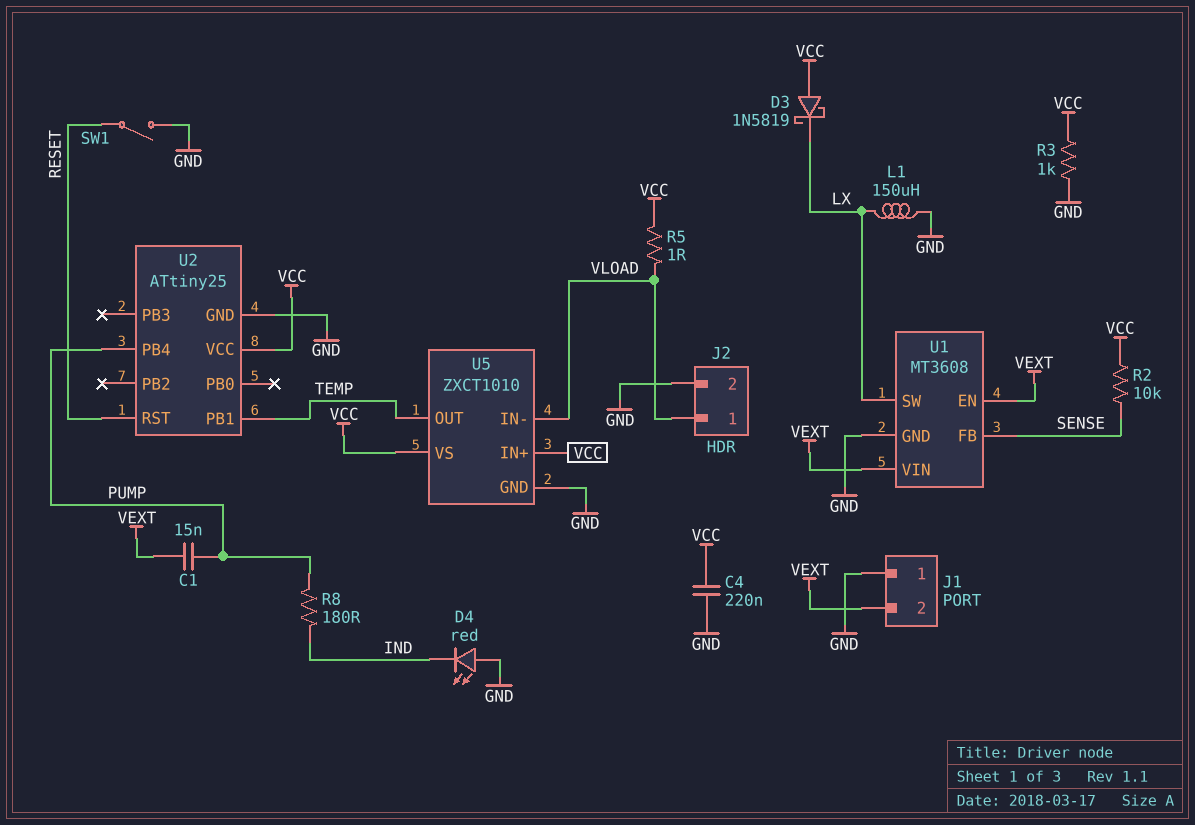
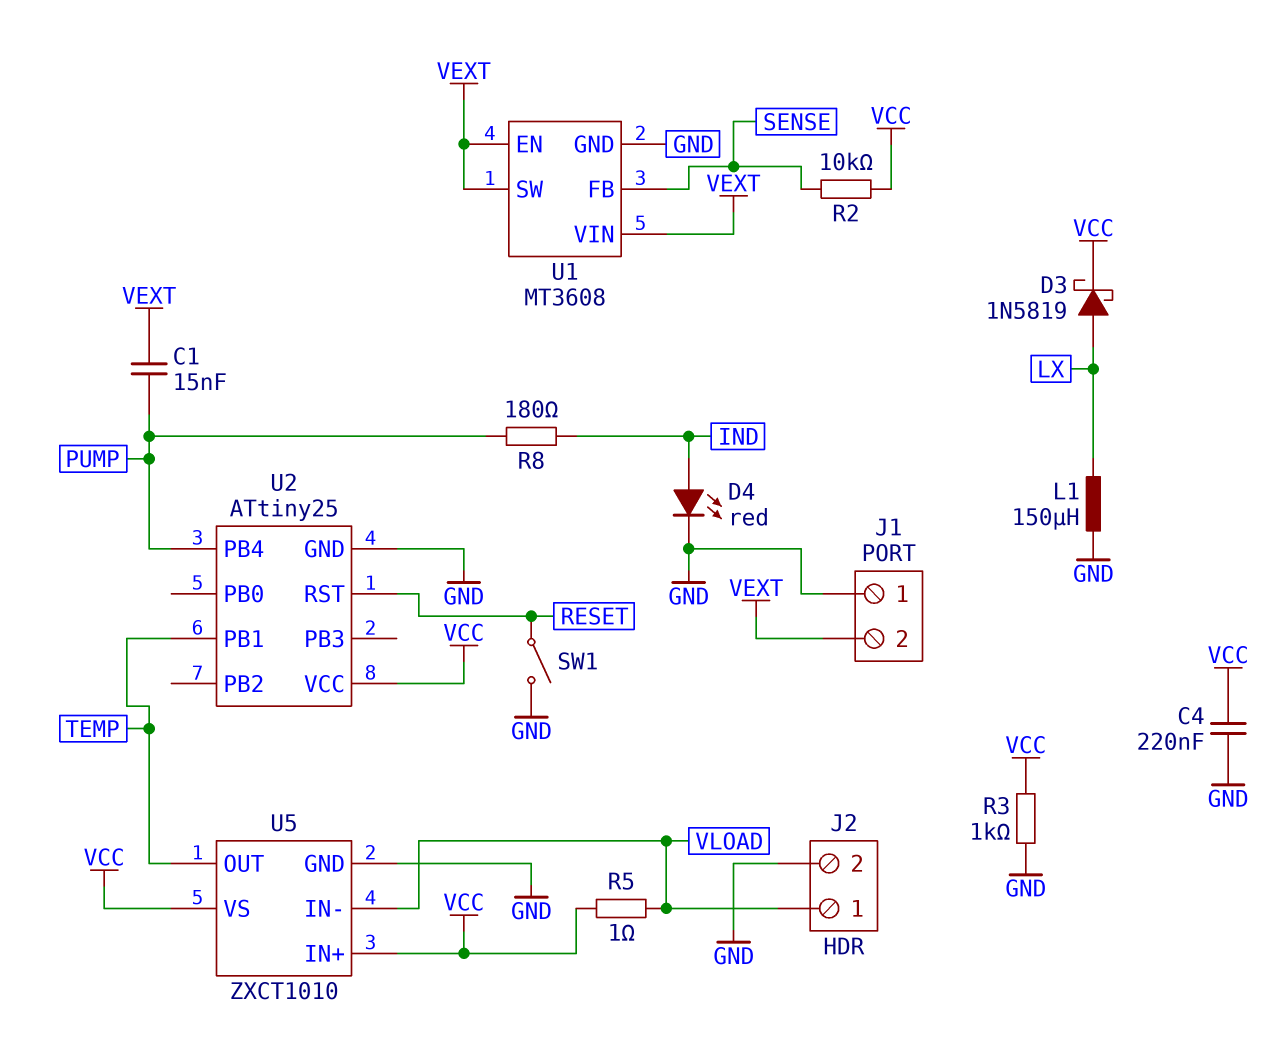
D3: schottky 1N5819 (A VCC, K LX) -> schottky 1N5819 (A LX, K VCC)
D4: LED red (A GND, K IND) -> LED red (A IND, K GND)
U1 pin SW: LX -> VEXT

